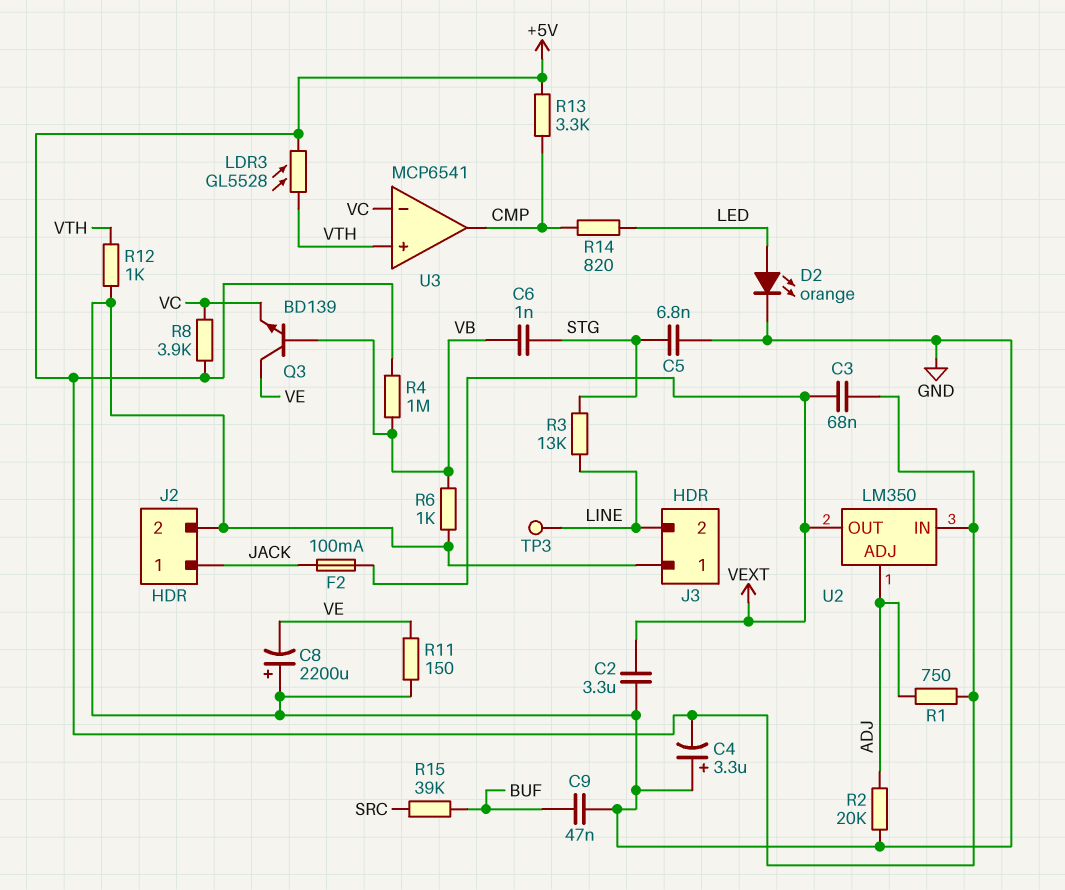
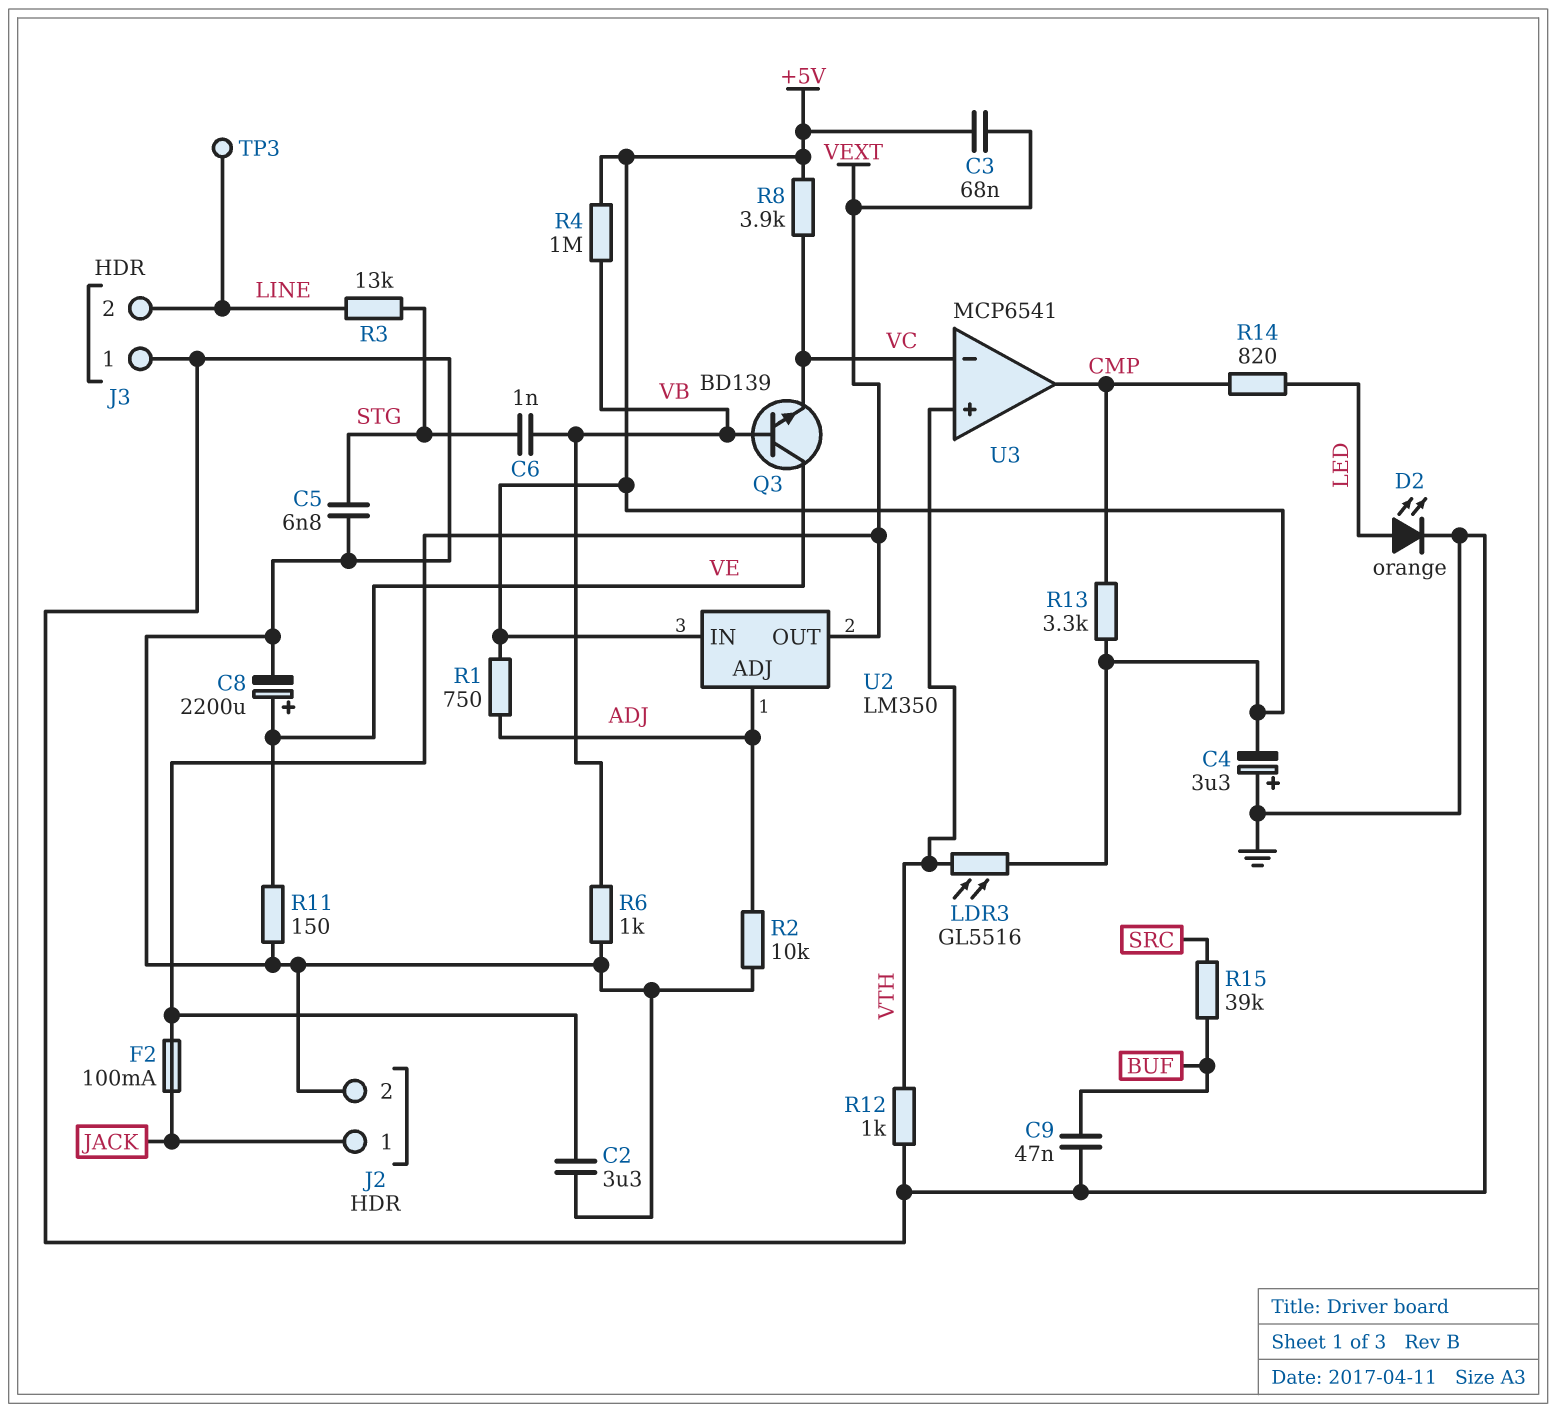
C8: 2200uF (plus GND, minus VE) -> 2200uF (plus VE, minus GND)
LDR3: GL5528 (+5V, VTH) -> GL5516 (+5V, VTH)
R2: 20k (ADJ, GND) -> 10k (ADJ, GND)

